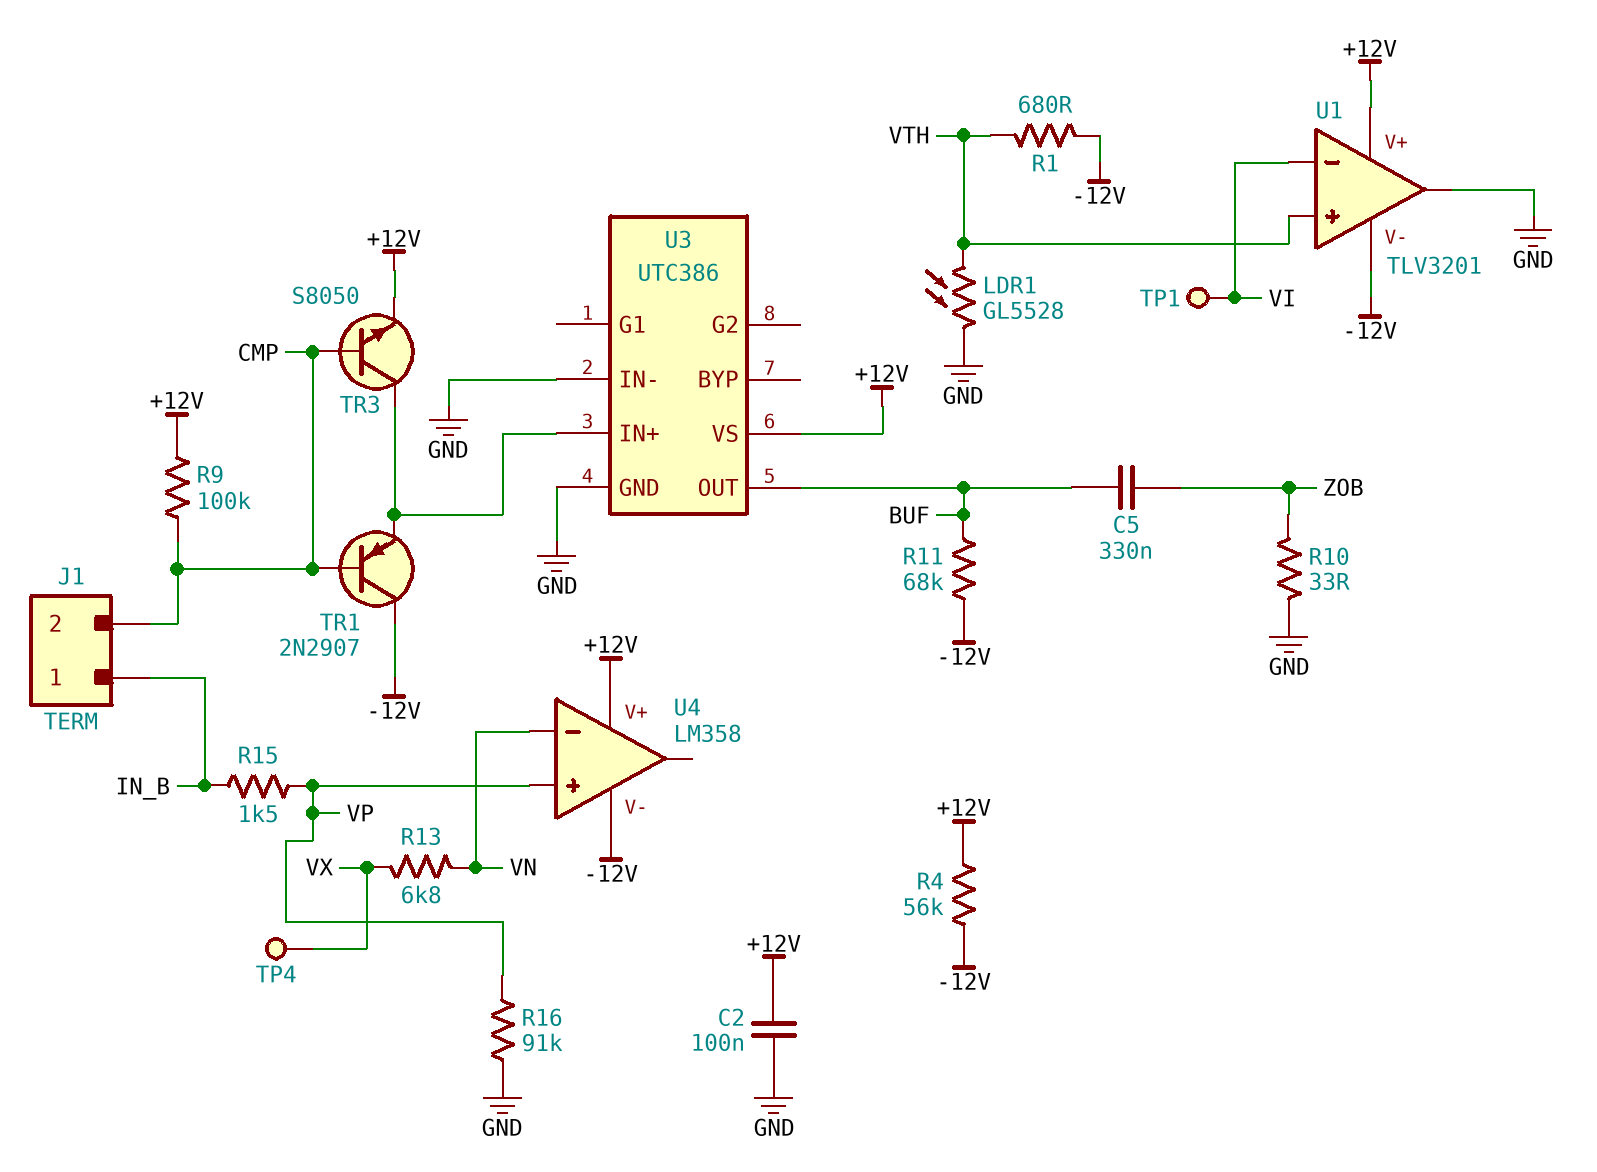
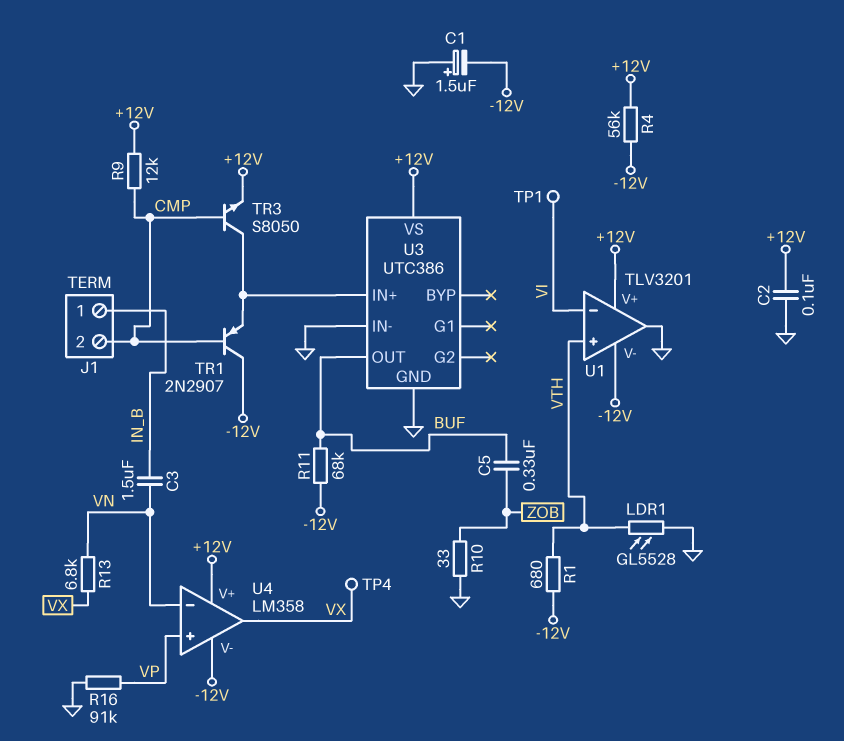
C1: none -> 1.5uF (plus GND, minus -12V)
C3: none -> 1.5uF (IN_B, VN)
R9: 100k (+12V, CMP) -> 12k (+12V, CMP)
R15: 1.5k (IN_B, VP) -> none
U4 pin out: none -> VX

